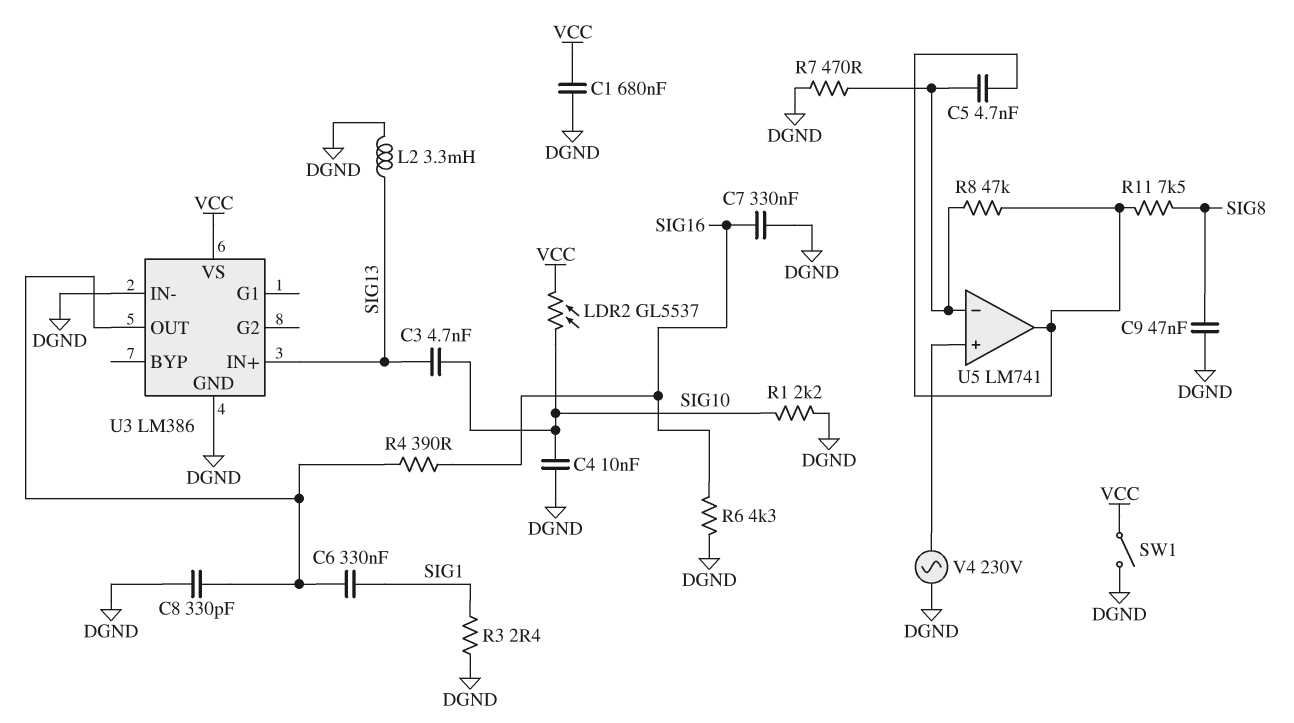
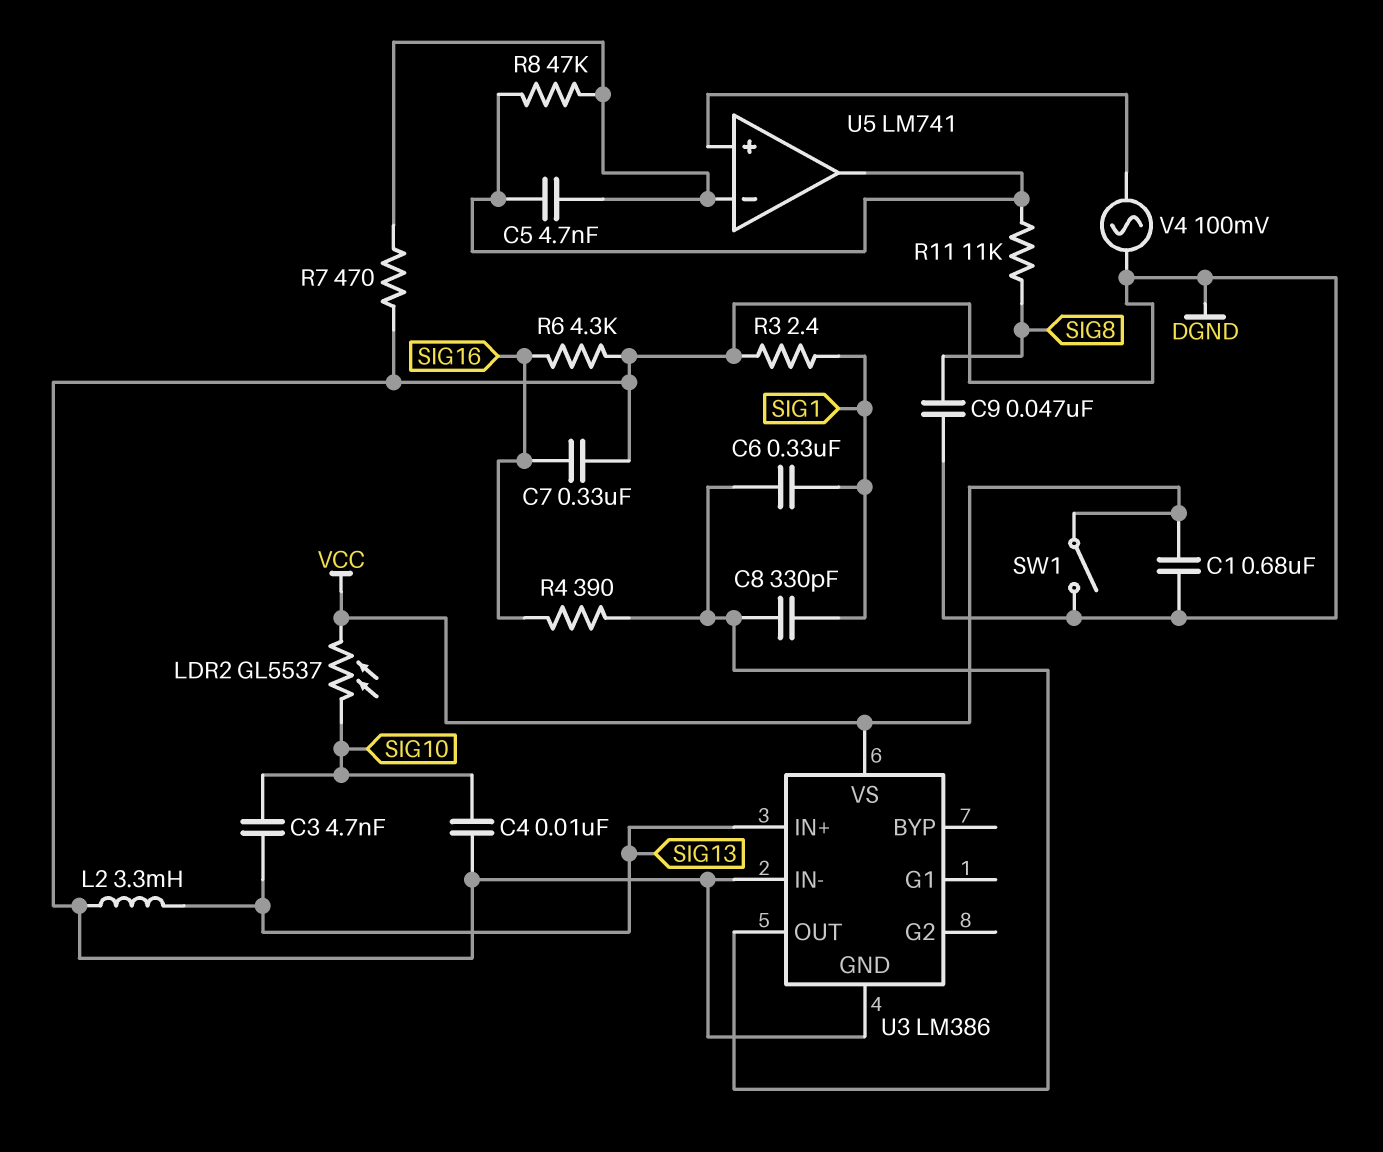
C8: 330pF (DGND, U3/OUT) -> 330pF (SIG1, U3/OUT)
R1: 2.2k (DGND, SIG10) -> none
R11: 7.5k (SIG8, U5/out) -> 11k (SIG8, U5/out)
V4: AC 230V (DGND, U5/in+) -> AC 100mV (DGND, U5/in+)

